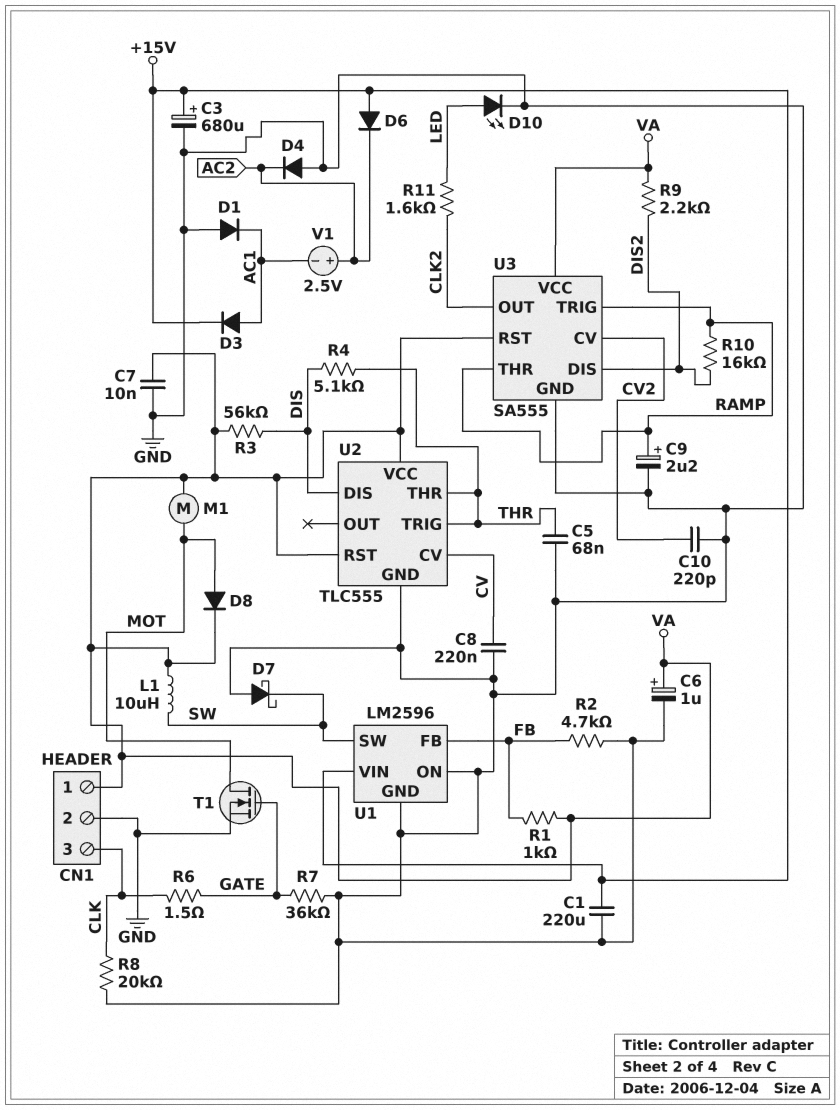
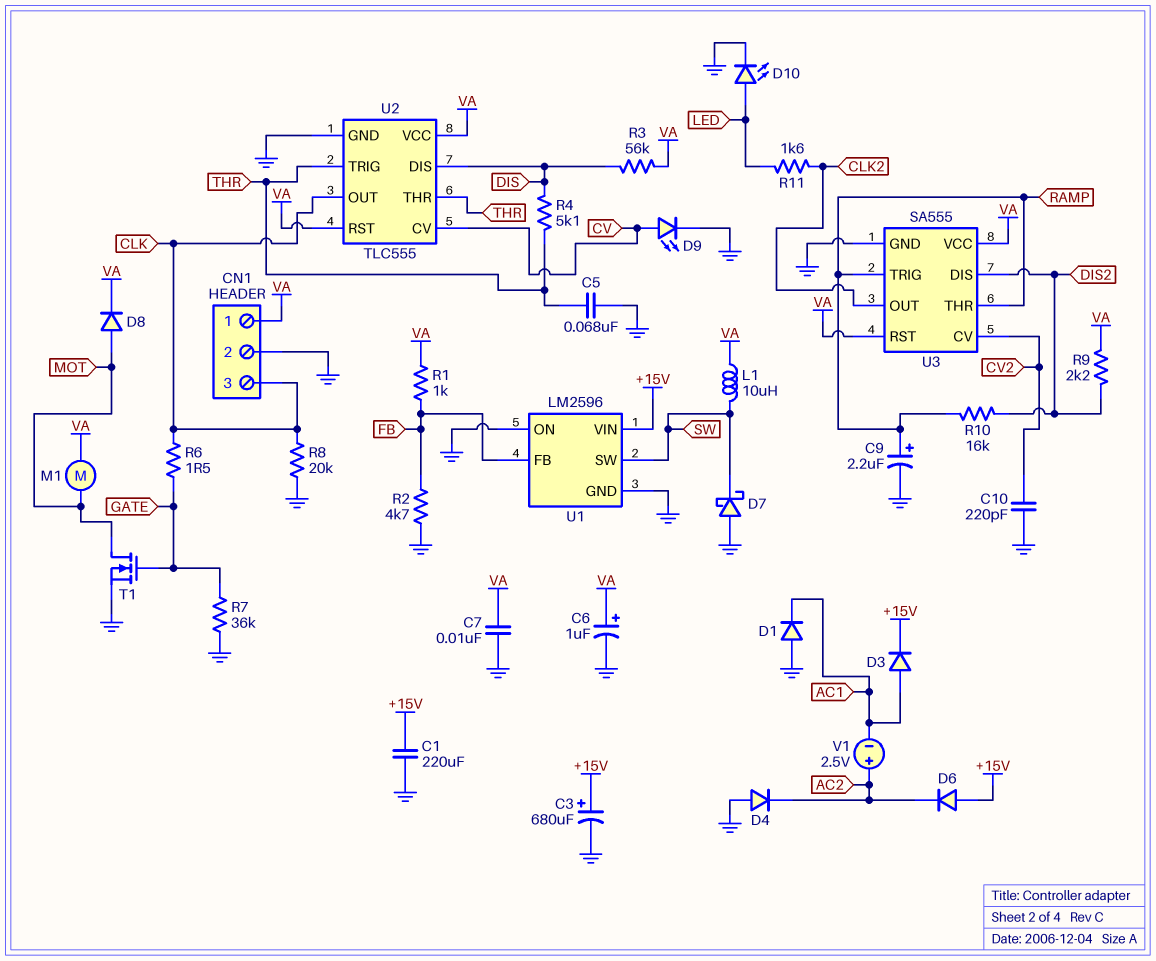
C8: 220nF (CV, GND) -> none
D9: none -> LED (A CV, K GND)
U2 pin OUT: none -> CLK

